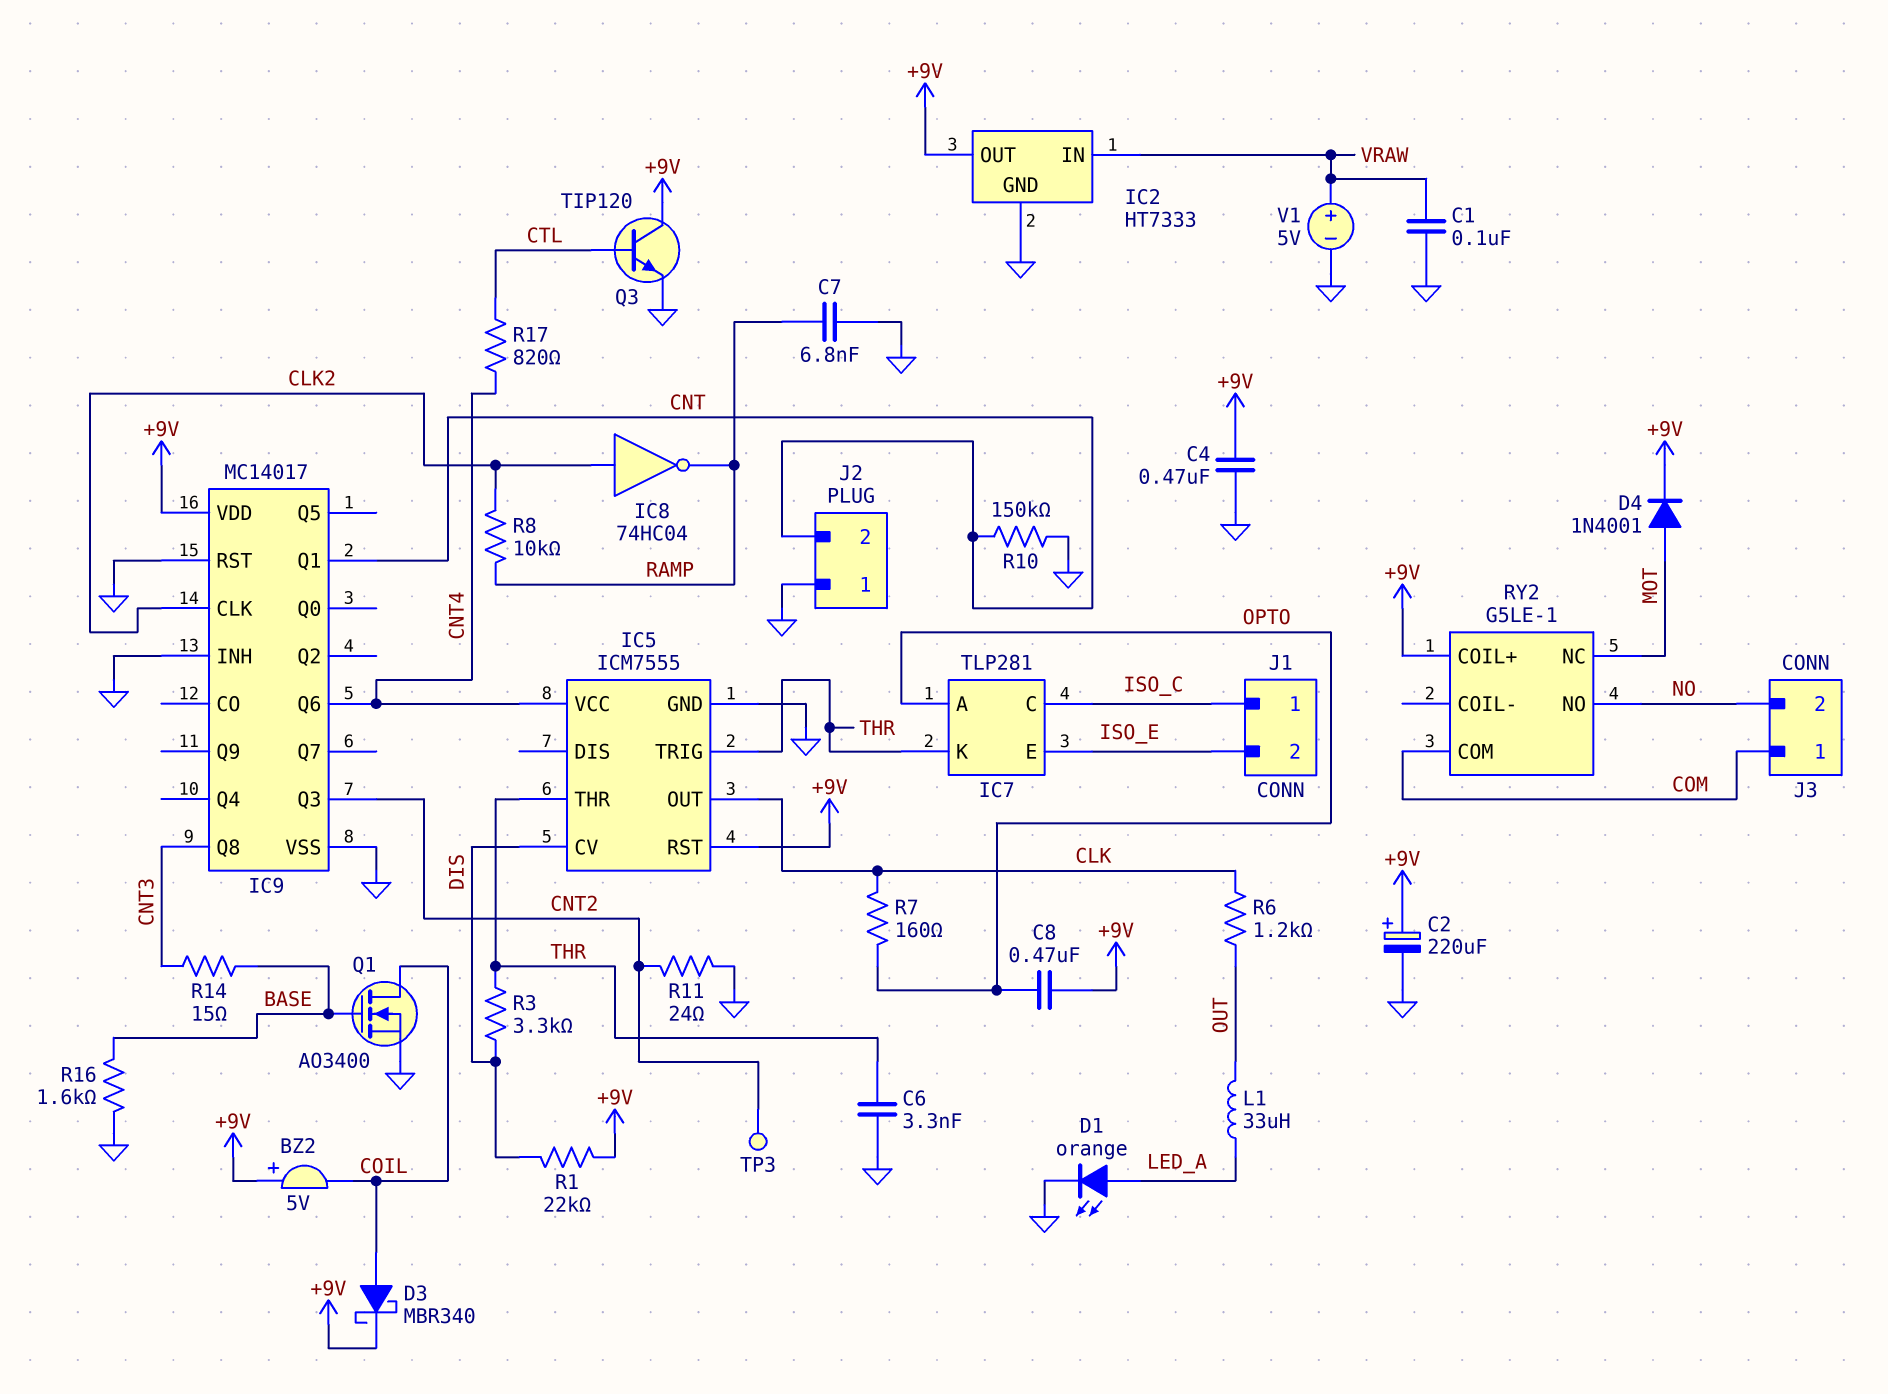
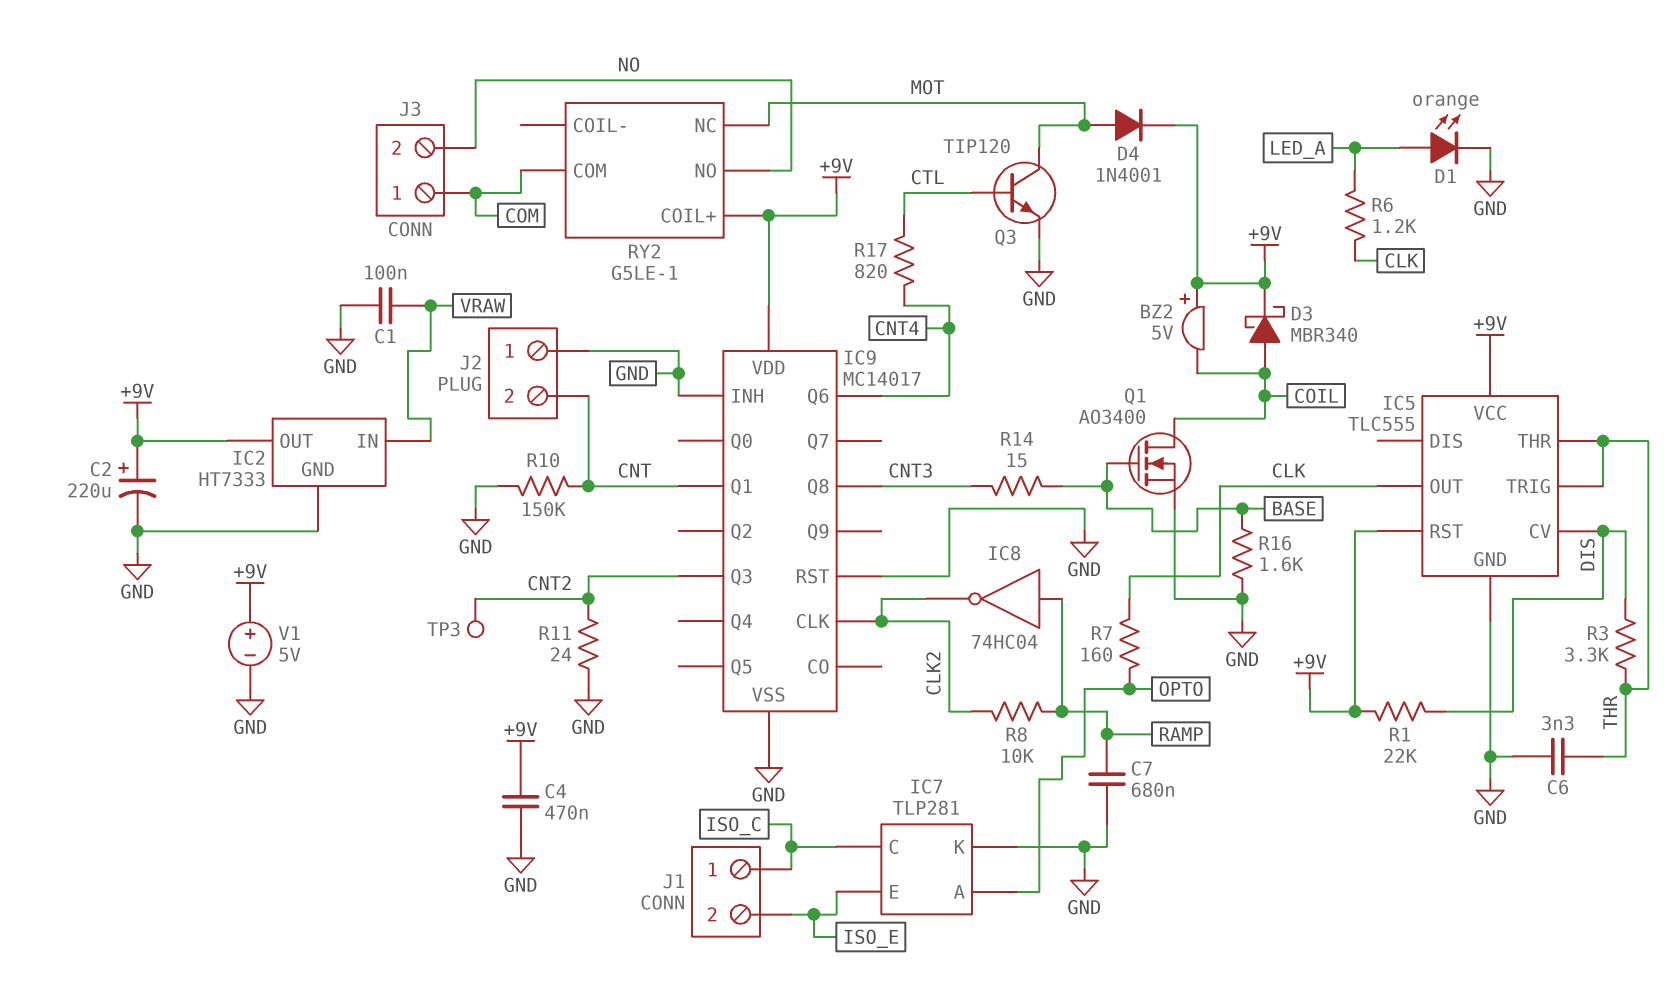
C7: 6.8nF (GND, RAMP) -> 680nF (GND, RAMP)
C8: 470nF (+9V, OPTO) -> none
IC5: ICM7555 -> TLC555
IC5 pin VCC: CNT4 -> +9V
IC7 pin K: THR -> GND
IC8: NOT 74HC04 (in CLK2, out RAMP) -> NOT 74HC04 (in RAMP, out CLK2)
L1: 33uH (LED_A, OUT) -> none
Q3: NPN TIP120 (B CTL, C +9V, E GND) -> NPN TIP120 (B CTL, C MOT, E GND)
R6: 1.2k (CLK, OUT) -> 1.2k (CLK, LED_A)
V1: 5V (plus VRAW, minus GND) -> 5V (plus +9V, minus GND)

